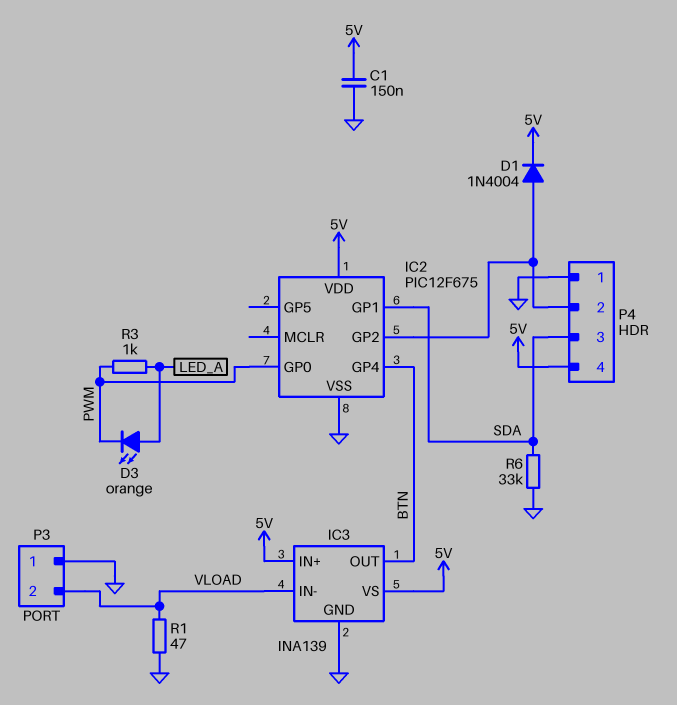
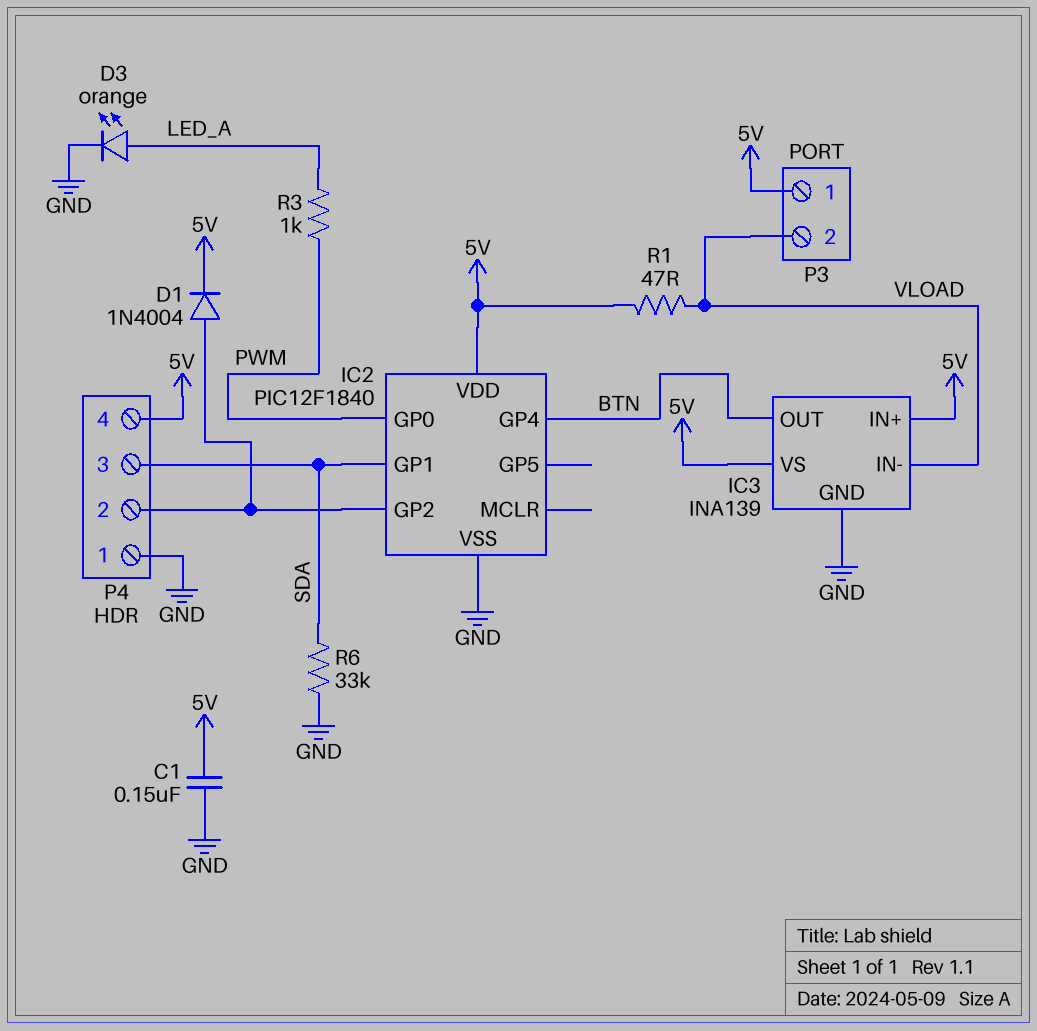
D3: LED orange (A LED_A, K PWM) -> LED orange (A LED_A, K GND)
IC2: PIC12F675 -> PIC12F1840
P3 pin 1: GND -> 5V
R1: 47 (GND, VLOAD) -> 47 (5V, VLOAD)

